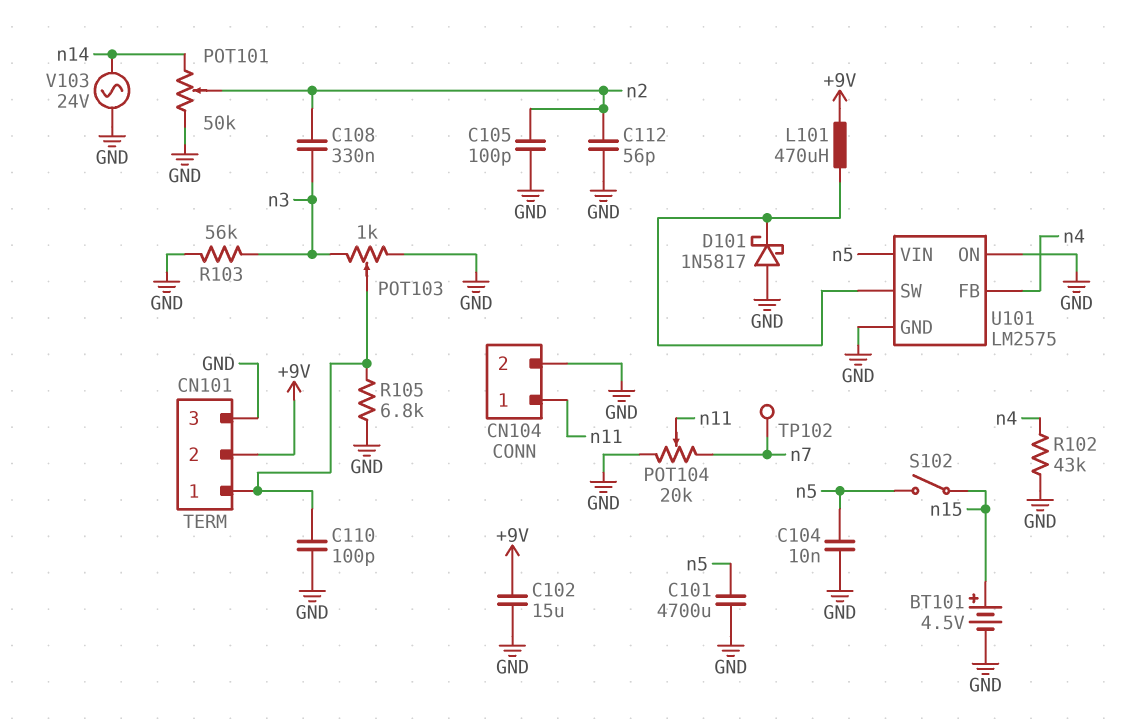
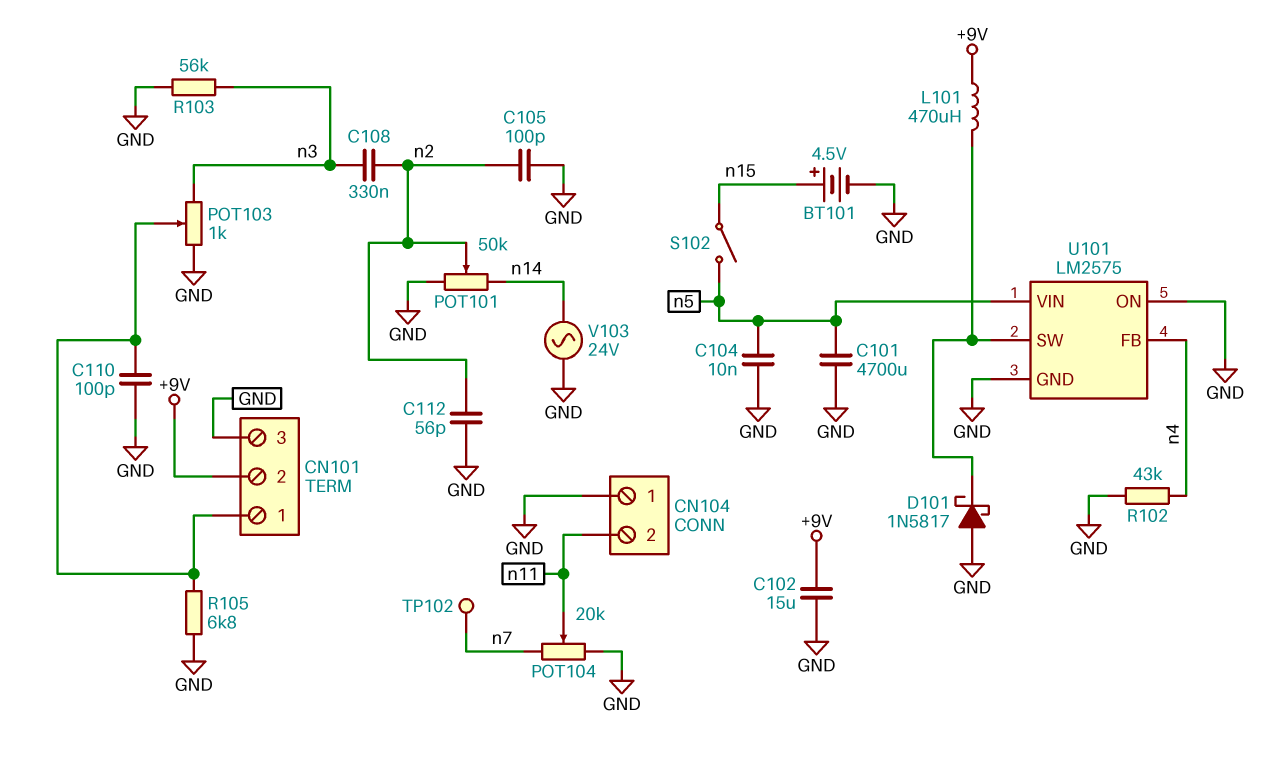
CN104 pin 1: n11 -> GND
CN104 pin 2: GND -> n11

